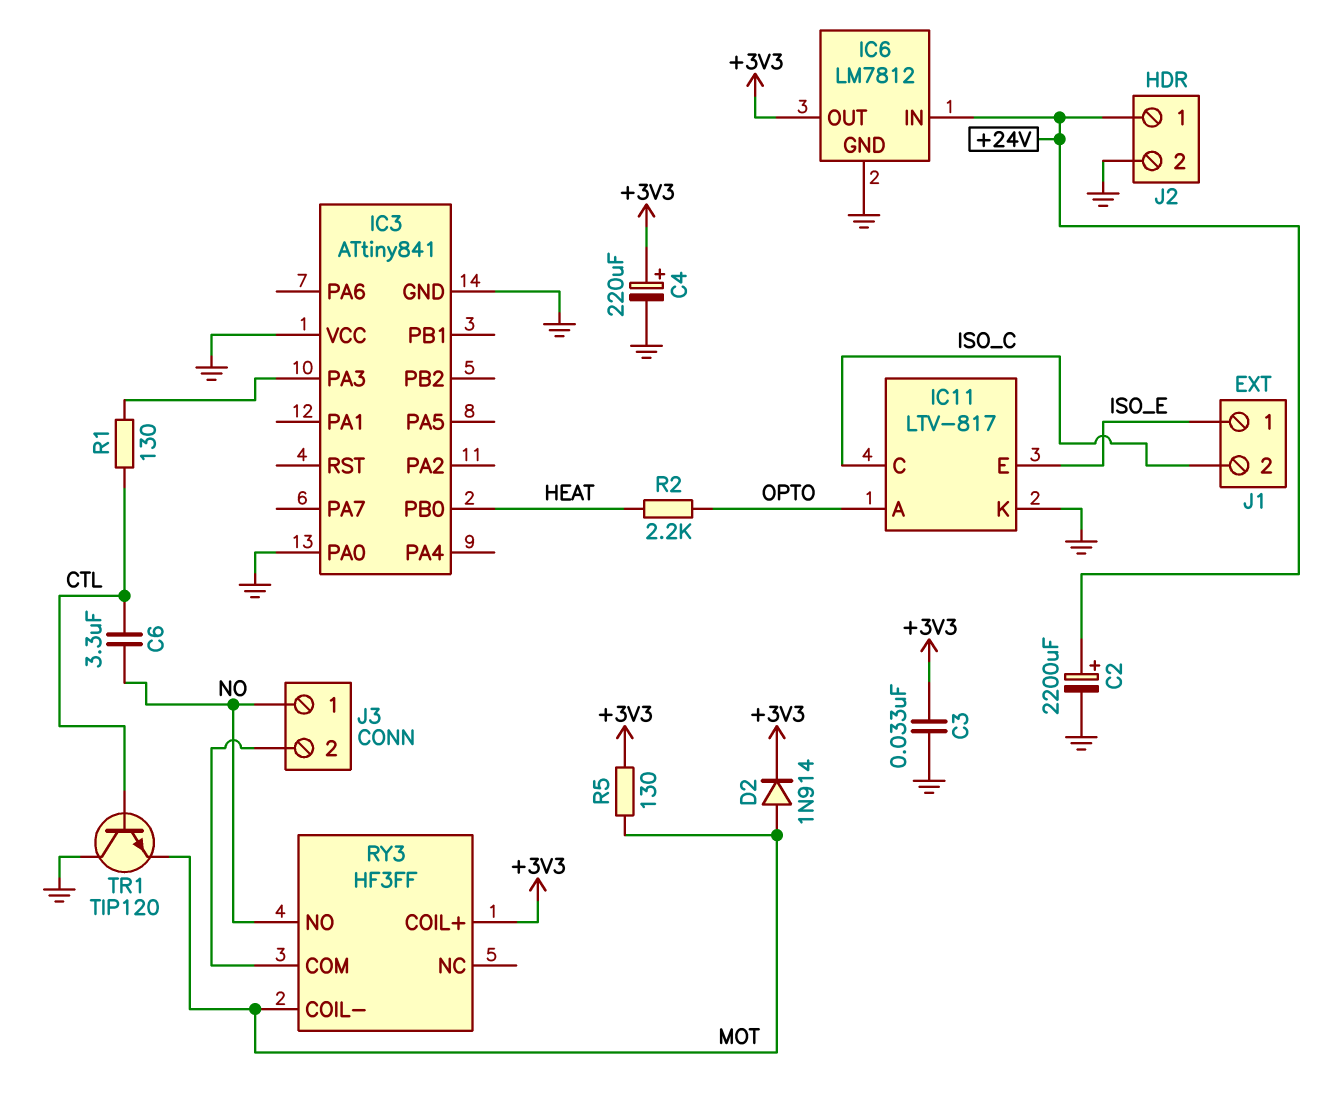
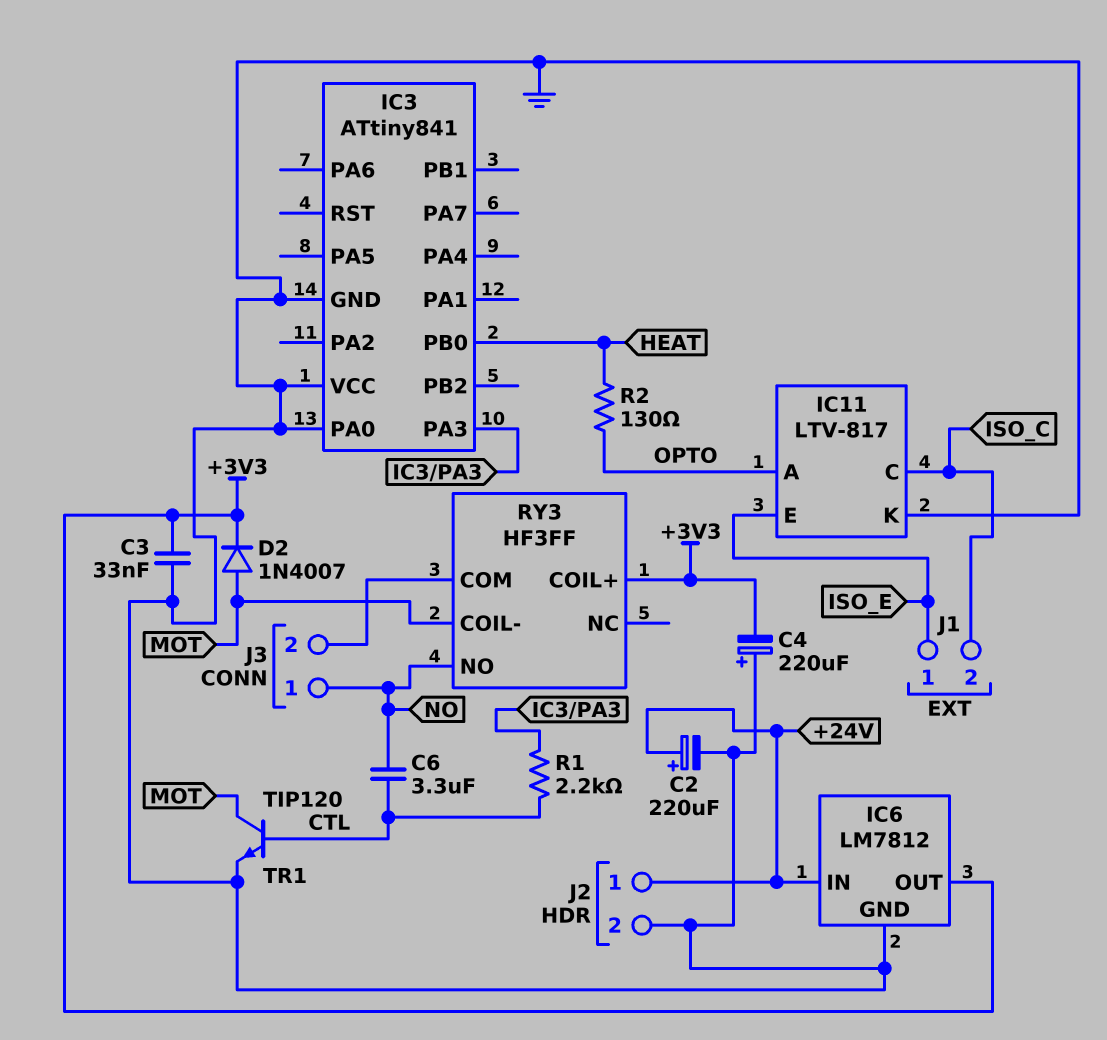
C2: 2200uF (plus +24V, minus GND) -> 220uF (plus +24V, minus GND)
C4: 220uF (plus +3V3, minus GND) -> 220uF (plus GND, minus +3V3)
D2: diode 1N914 (A MOT, K +3V3) -> diode 1N4007 (A MOT, K +3V3)
R1: 130 (CTL, IC3/PA3) -> 2.2k (CTL, IC3/PA3)
R2: 2.2k (HEAT, OPTO) -> 130 (HEAT, OPTO)
R5: 130 (+3V3, MOT) -> none
TR1: NPN TIP120 (B CTL, C GND, E MOT) -> NPN TIP120 (B CTL, C MOT, E GND)

